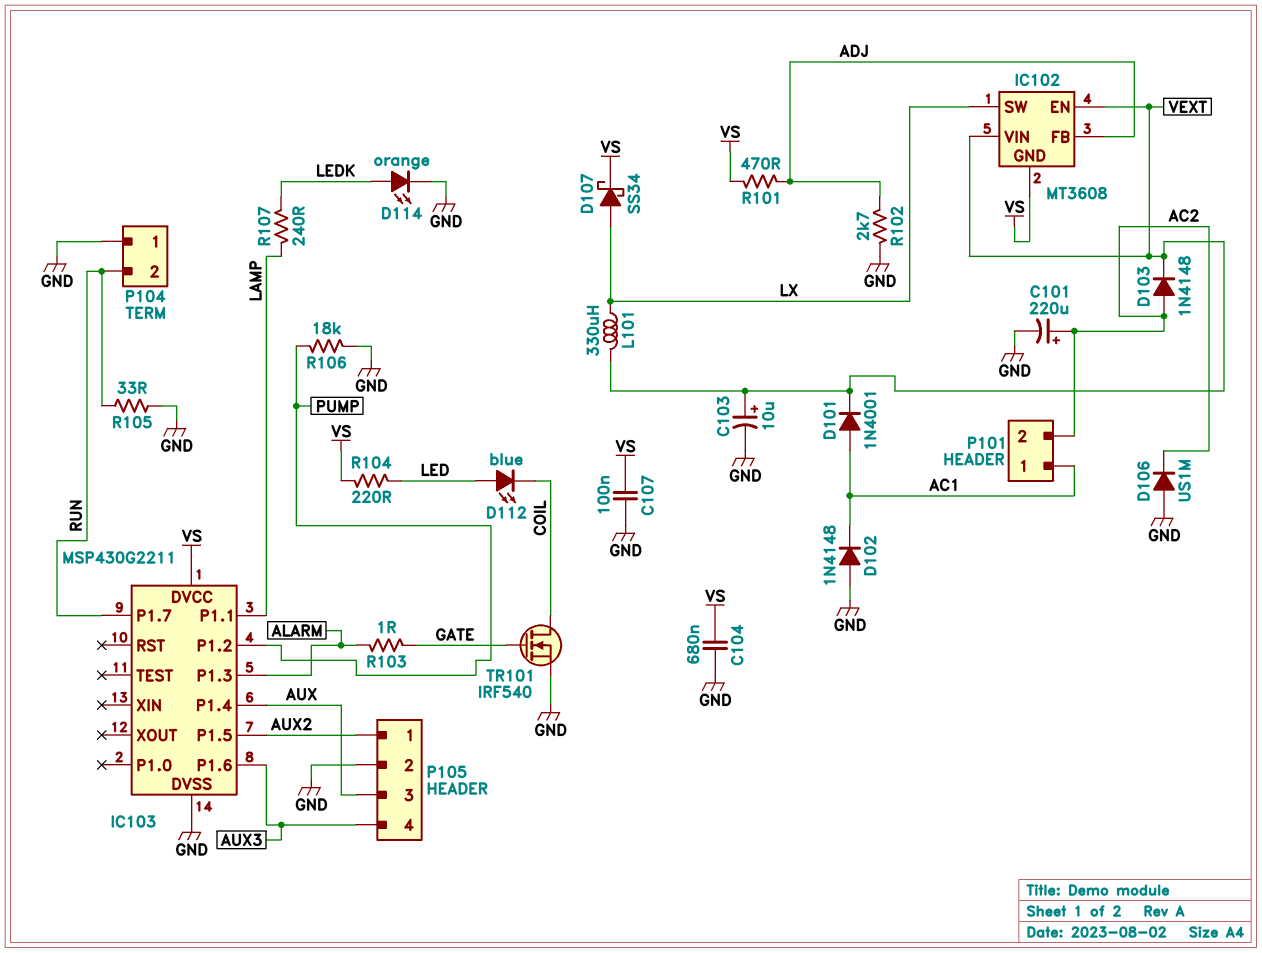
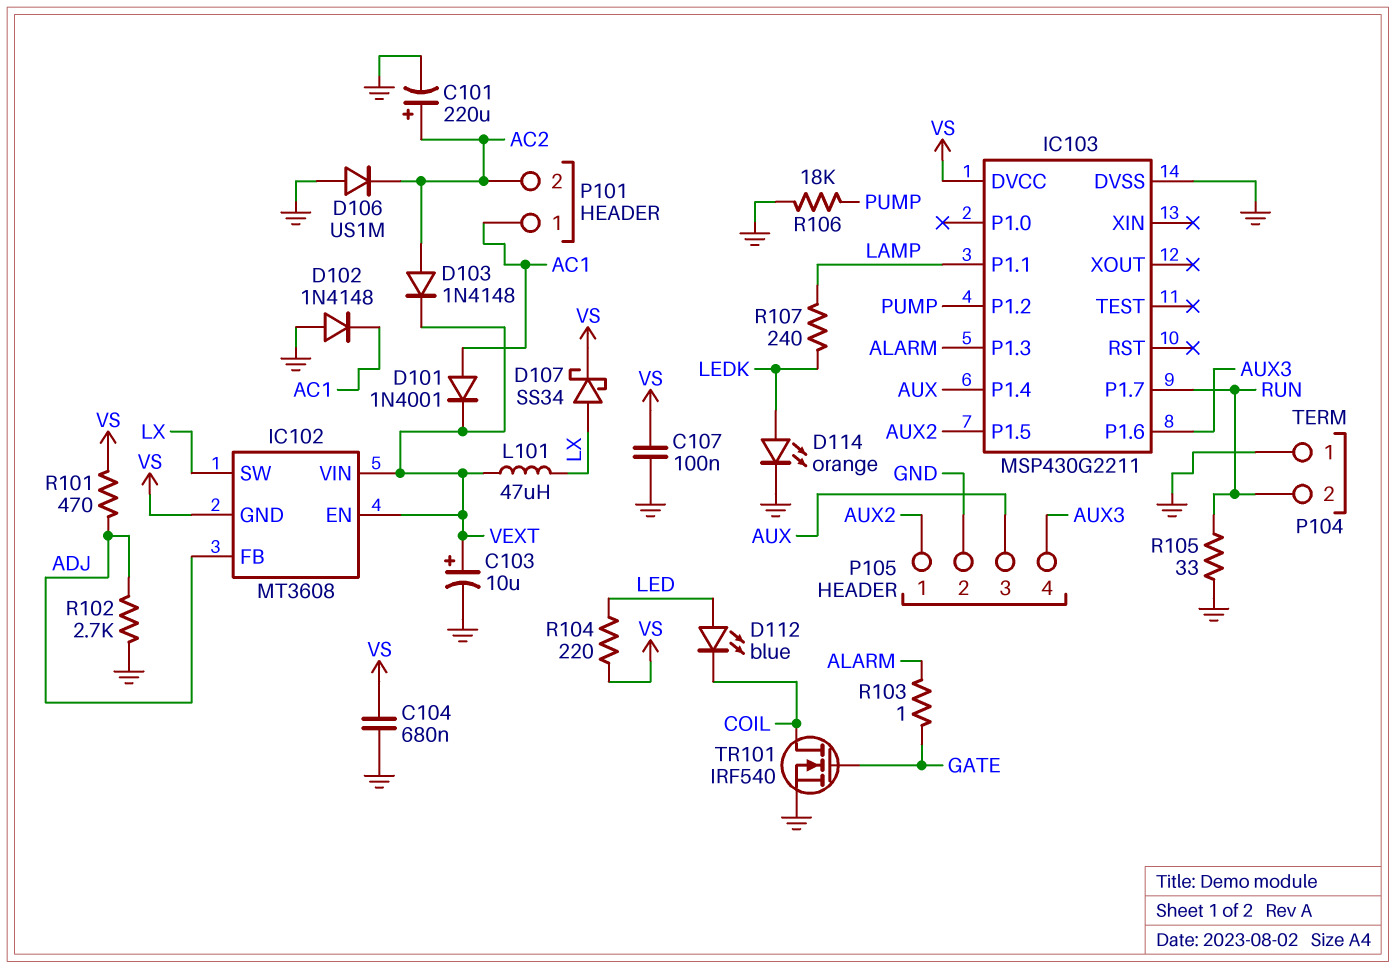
L101: 330uH (LX, VEXT) -> 47uH (LX, VEXT)

